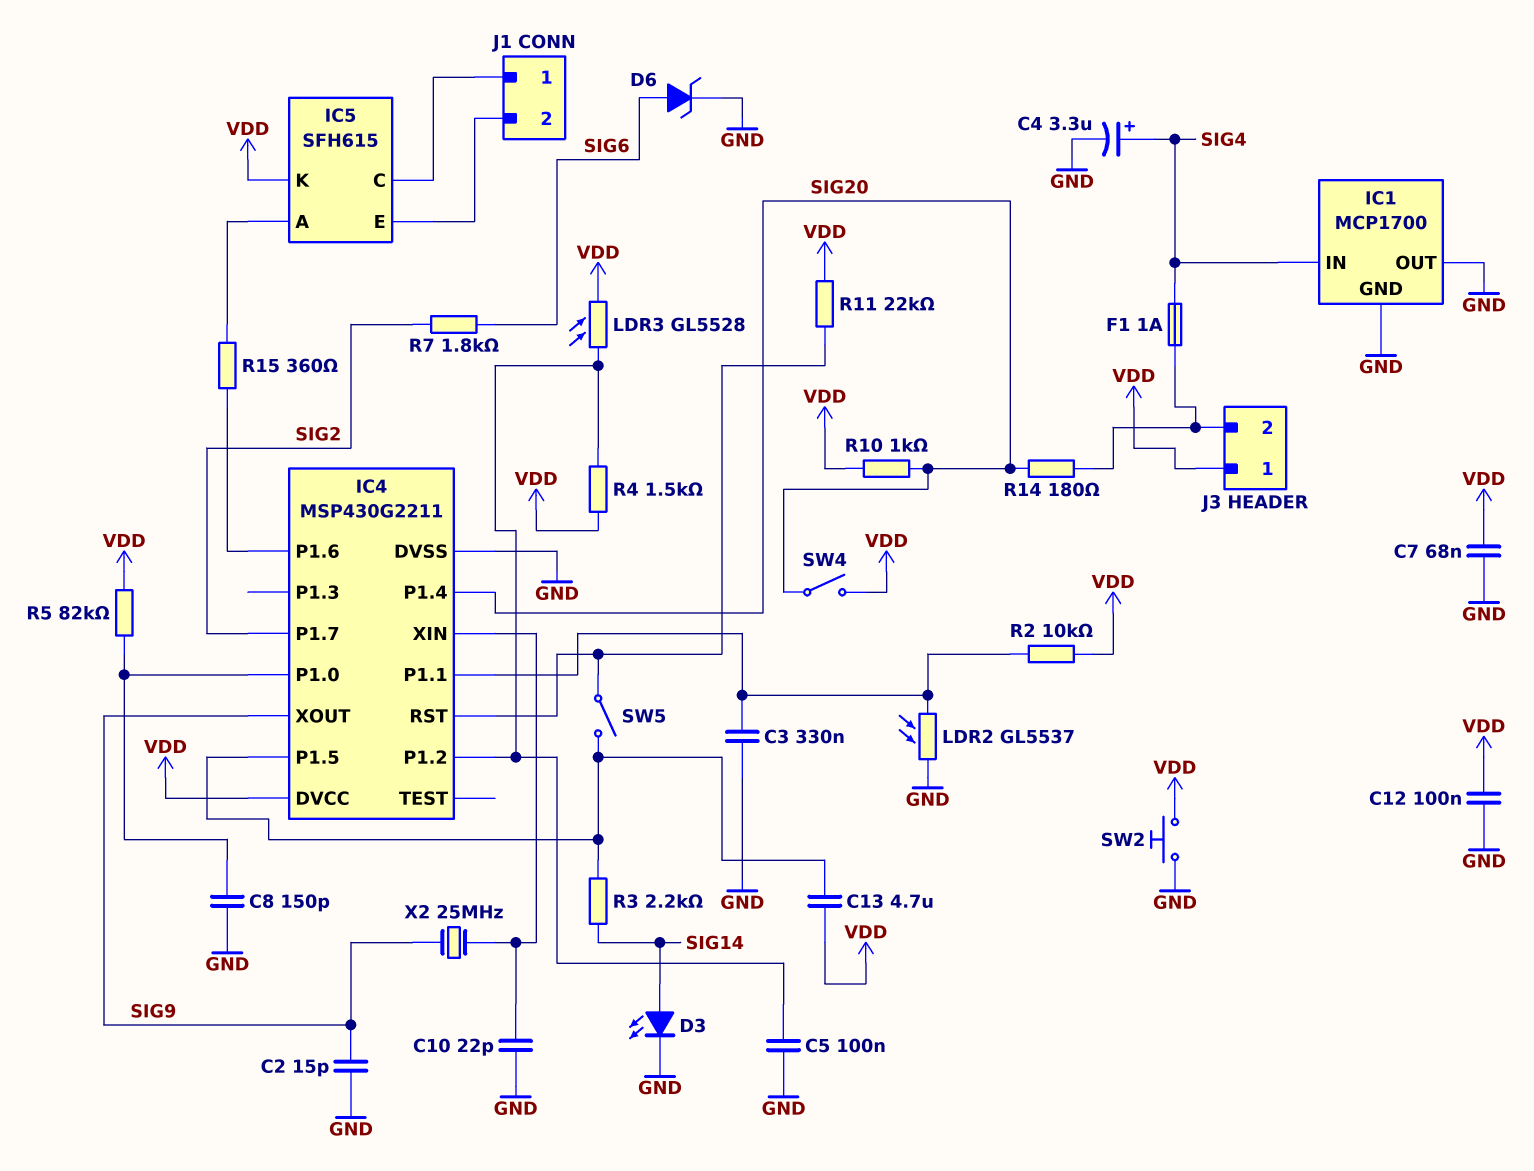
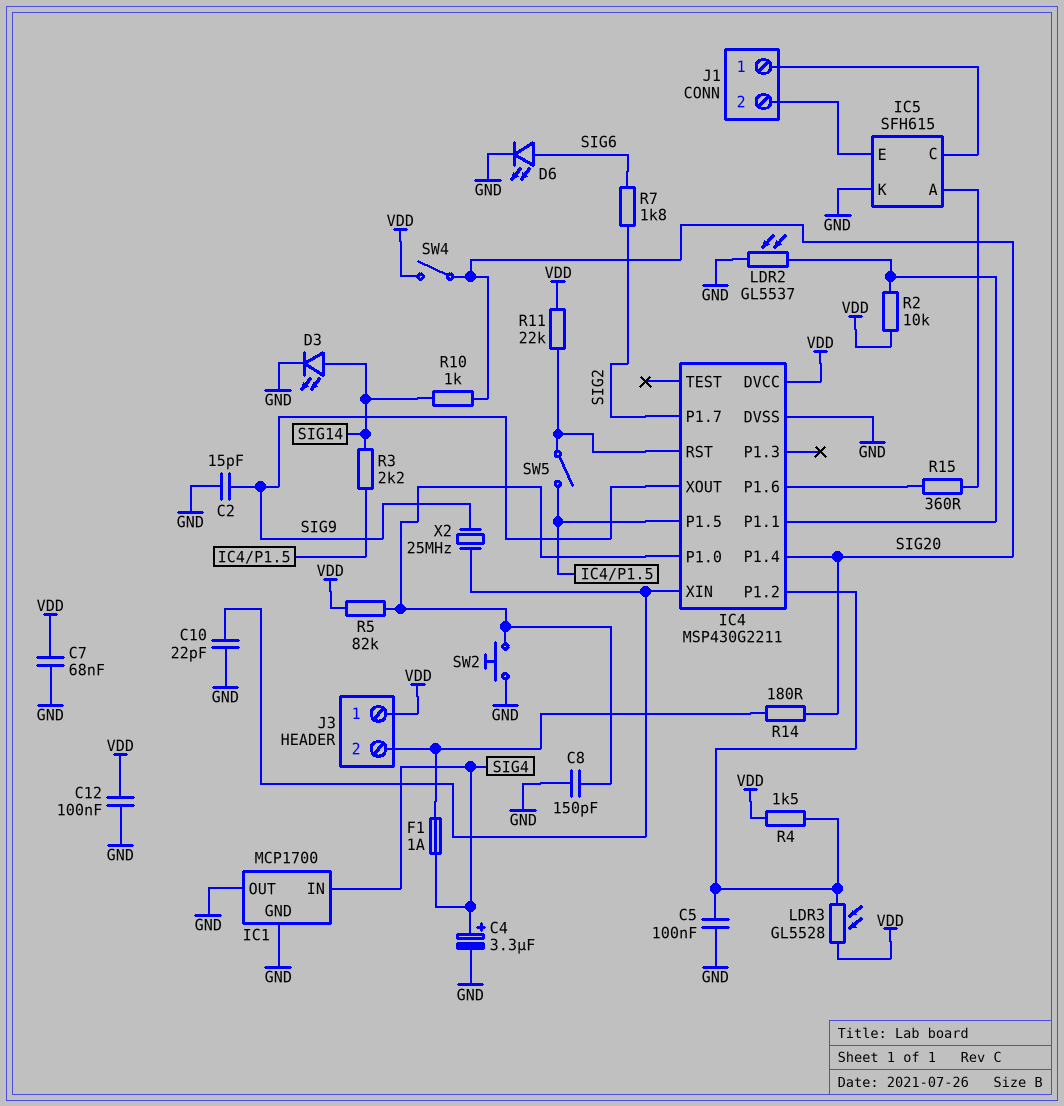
C3: 330nF (GND, IC4/P1.1) -> none
C13: 4.7uF (IC4/P1.5, VDD) -> none
D6: zener (A SIG6, K GND) -> LED (A SIG6, K GND)
IC5 pin K: VDD -> GND
R10: 1k (SIG20, VDD) -> 1k (SIG14, SIG20)
SW2: button (GND, VDD) -> button (GND, IC4/P1.0)

